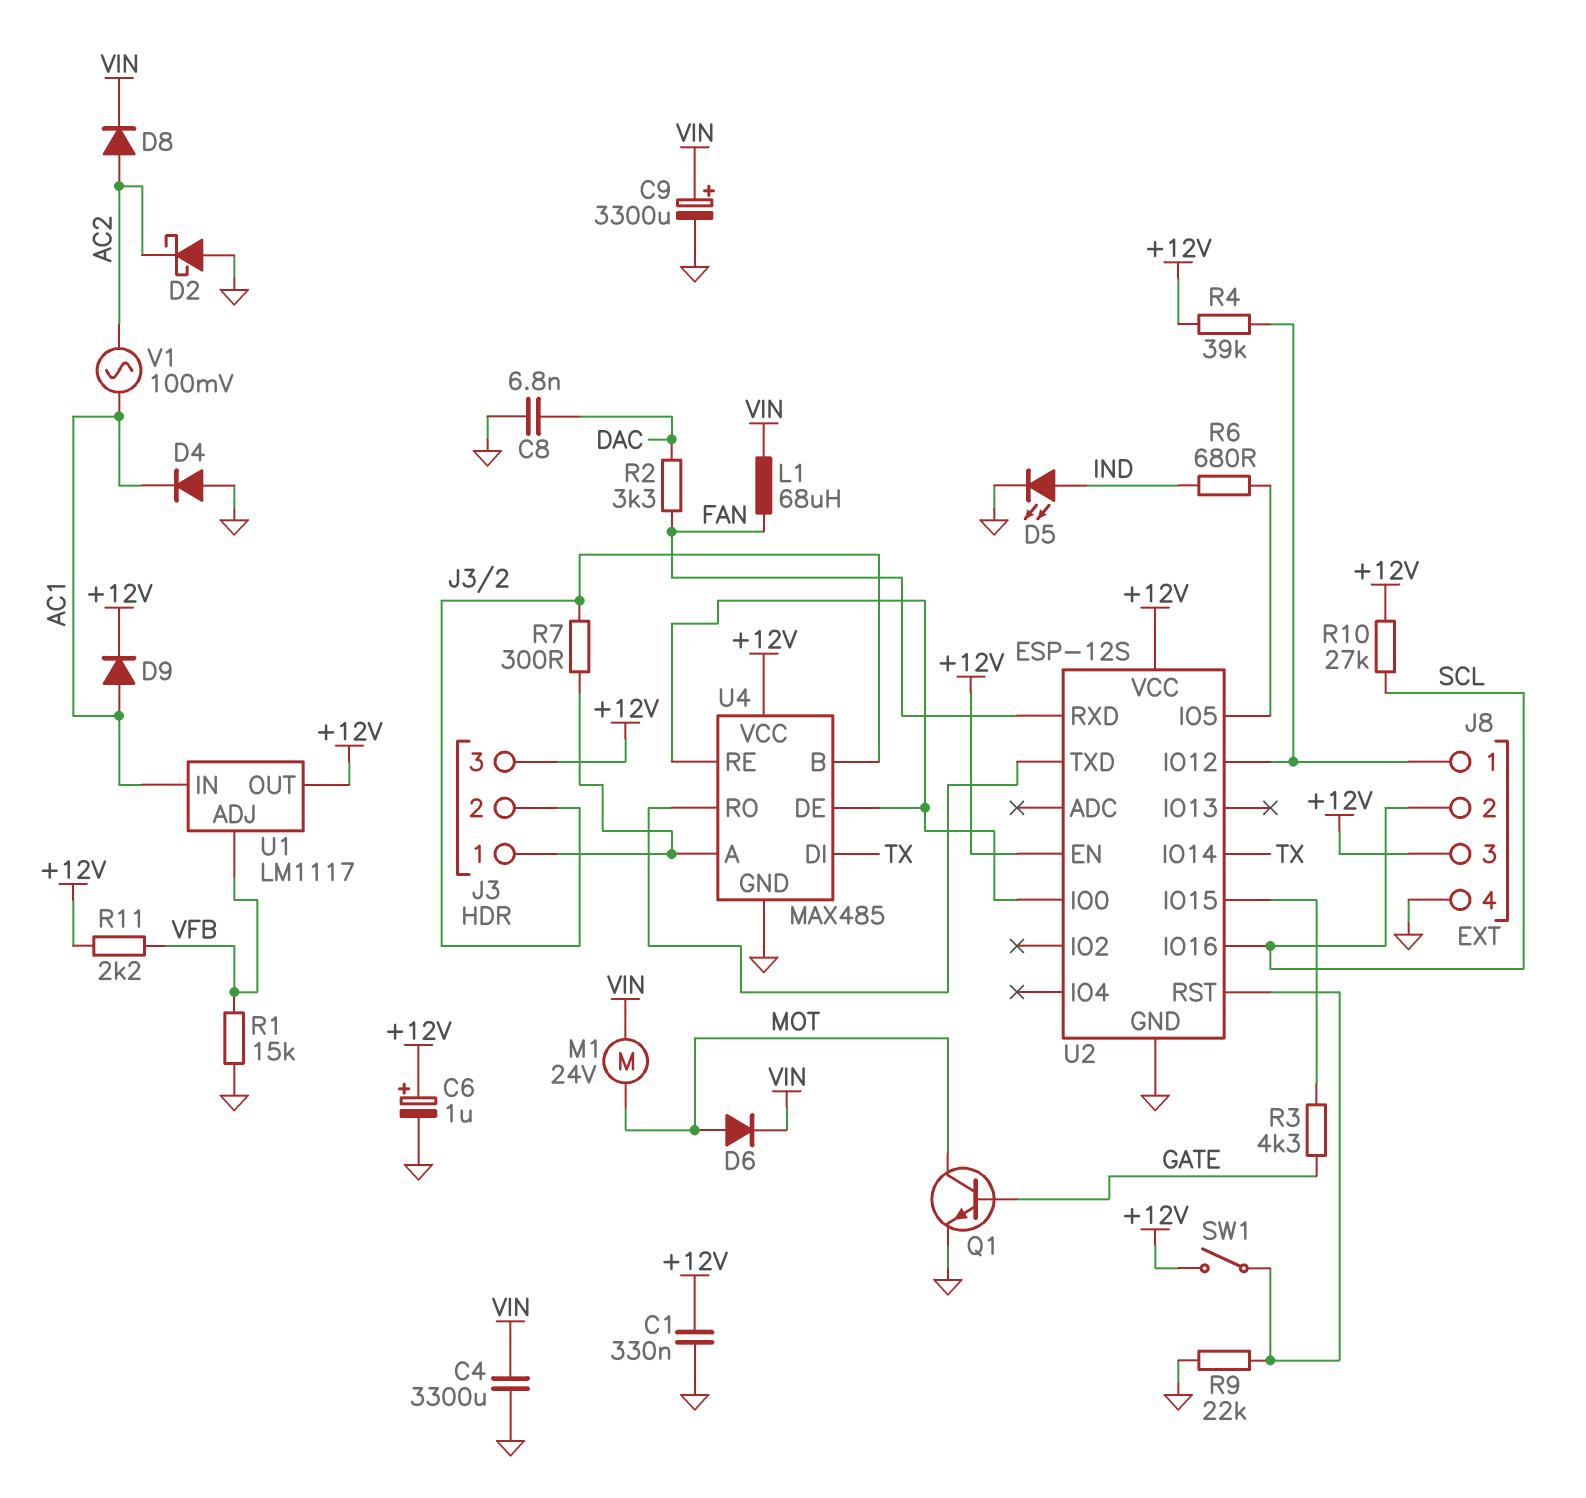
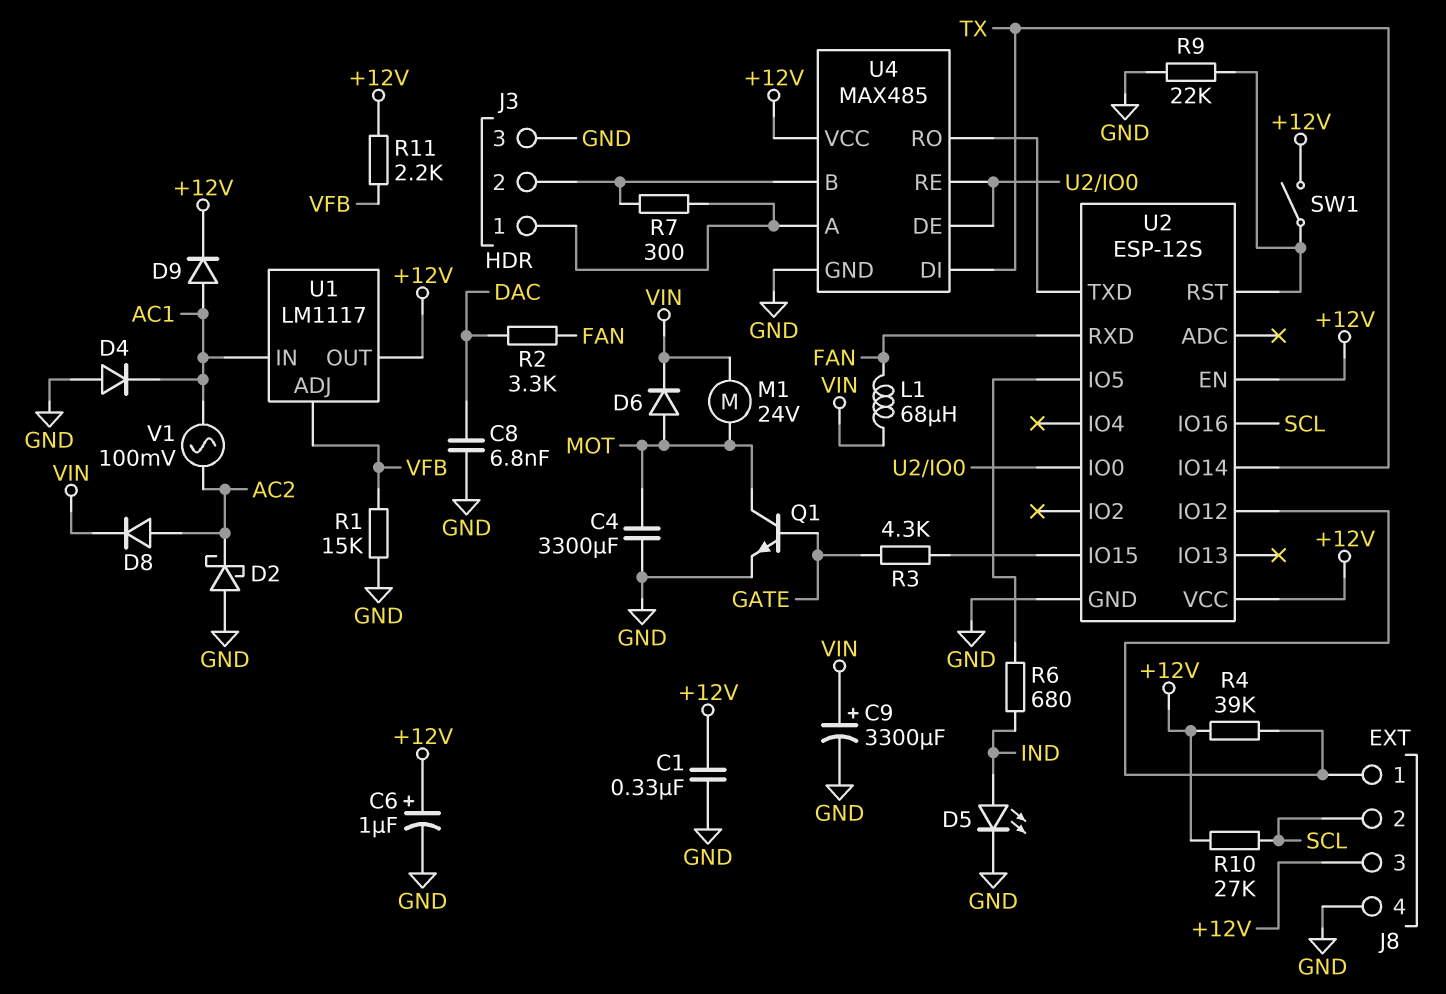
C4: 3300uF (GND, VIN) -> 3300uF (GND, MOT)
J3 pin 3: +12V -> GND

